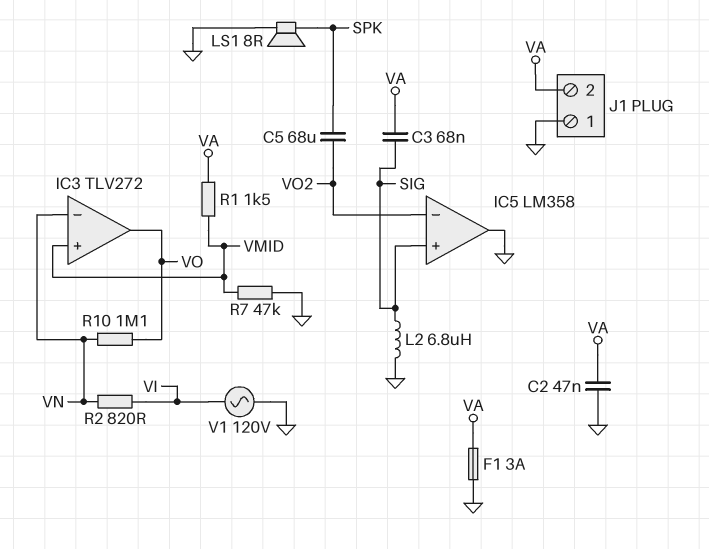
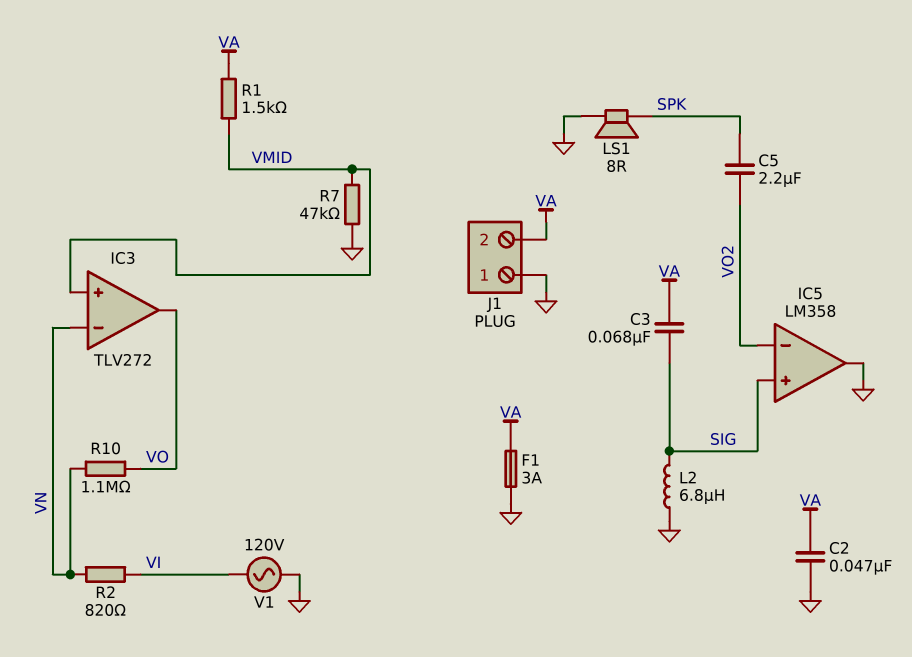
C5: 68uF (SPK, VO2) -> 2.2uF (SPK, VO2)

